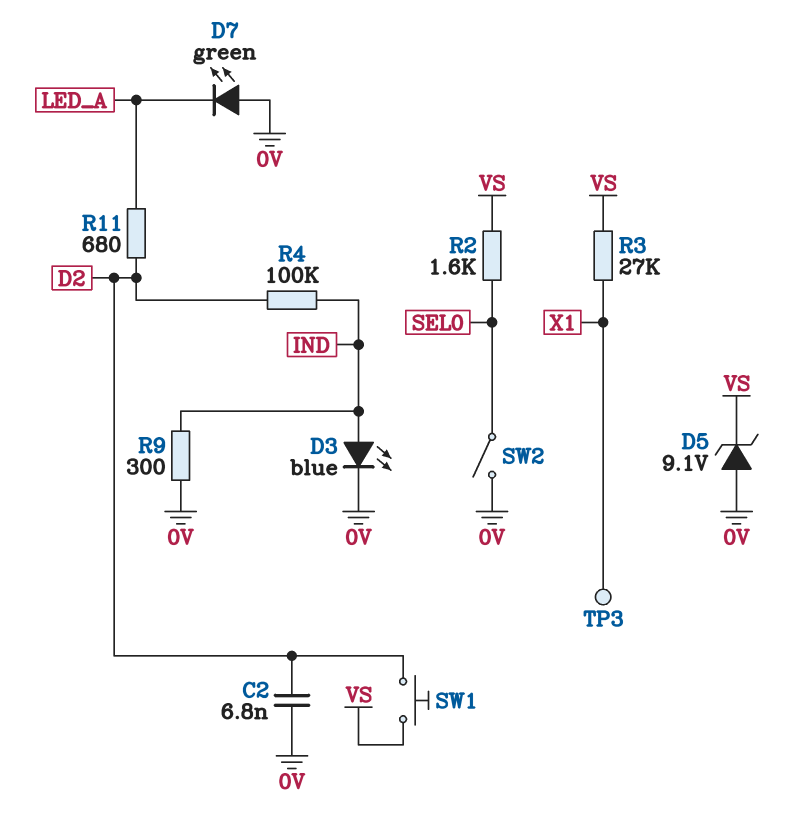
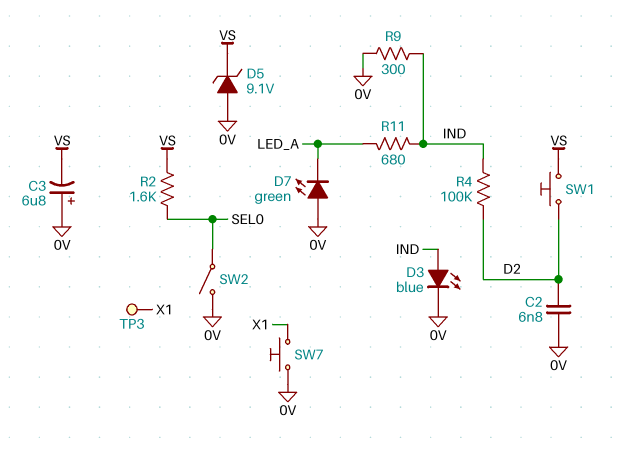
C3: none -> 6.8uF (plus 0V, minus VS)
R3: 27k (VS, X1) -> none
R11: 680 (D2, LED_A) -> 680 (IND, LED_A)
SW7: none -> button (0V, X1)

